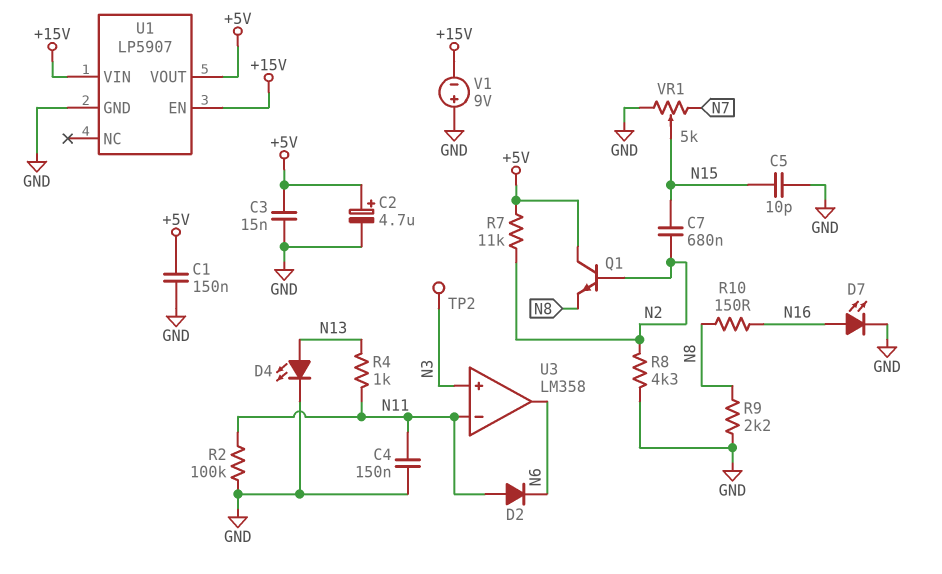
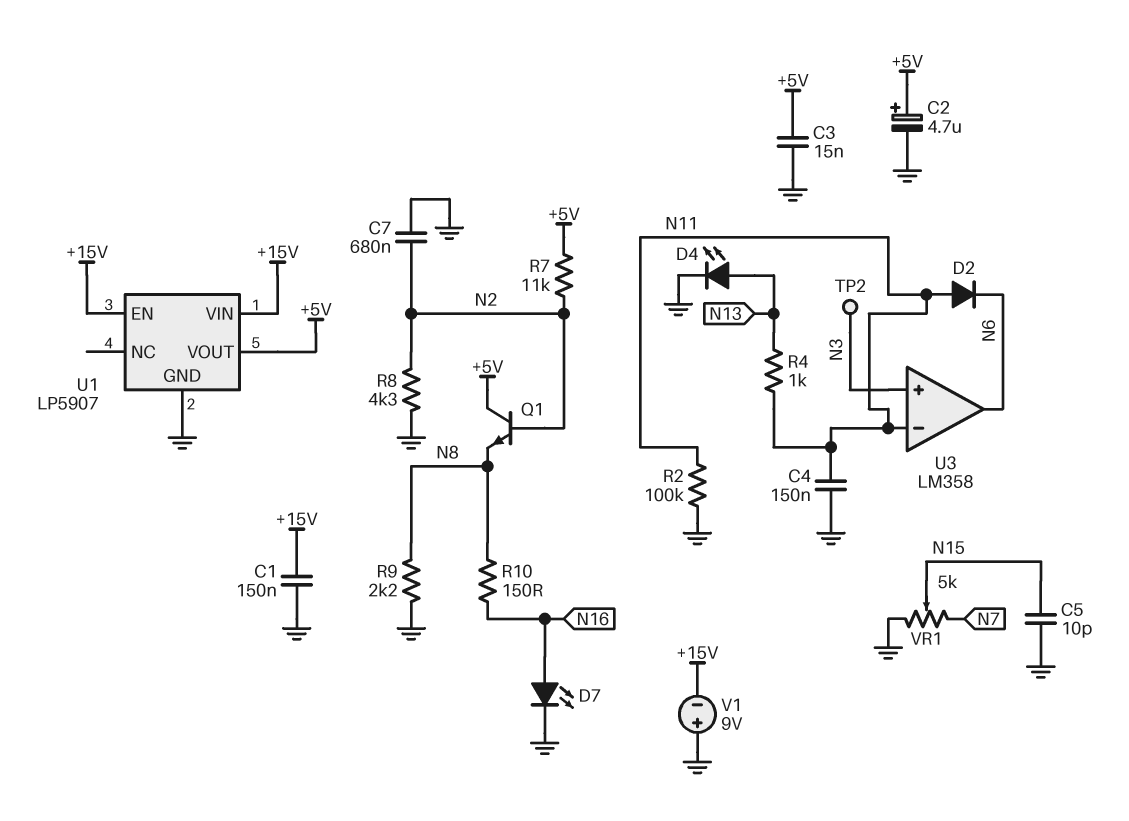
C1: 150nF (+5V, GND) -> 150nF (+15V, GND)
C7: 680nF (N2, N15) -> 680nF (GND, N2)

